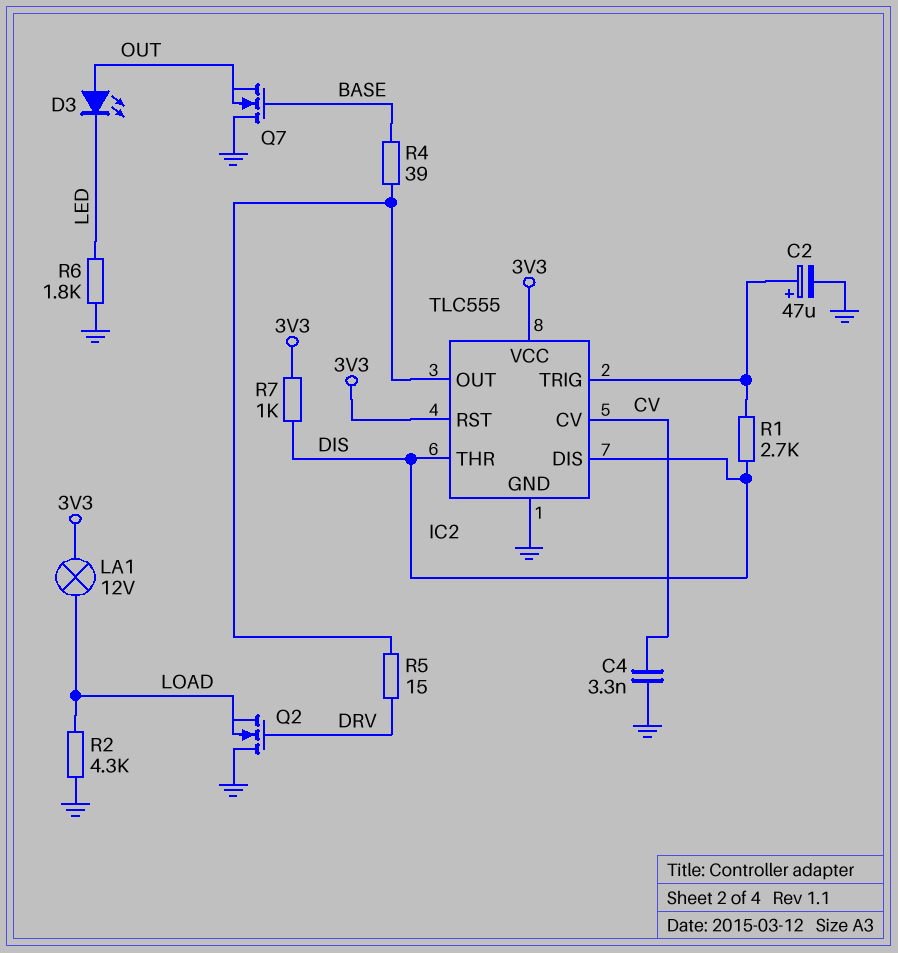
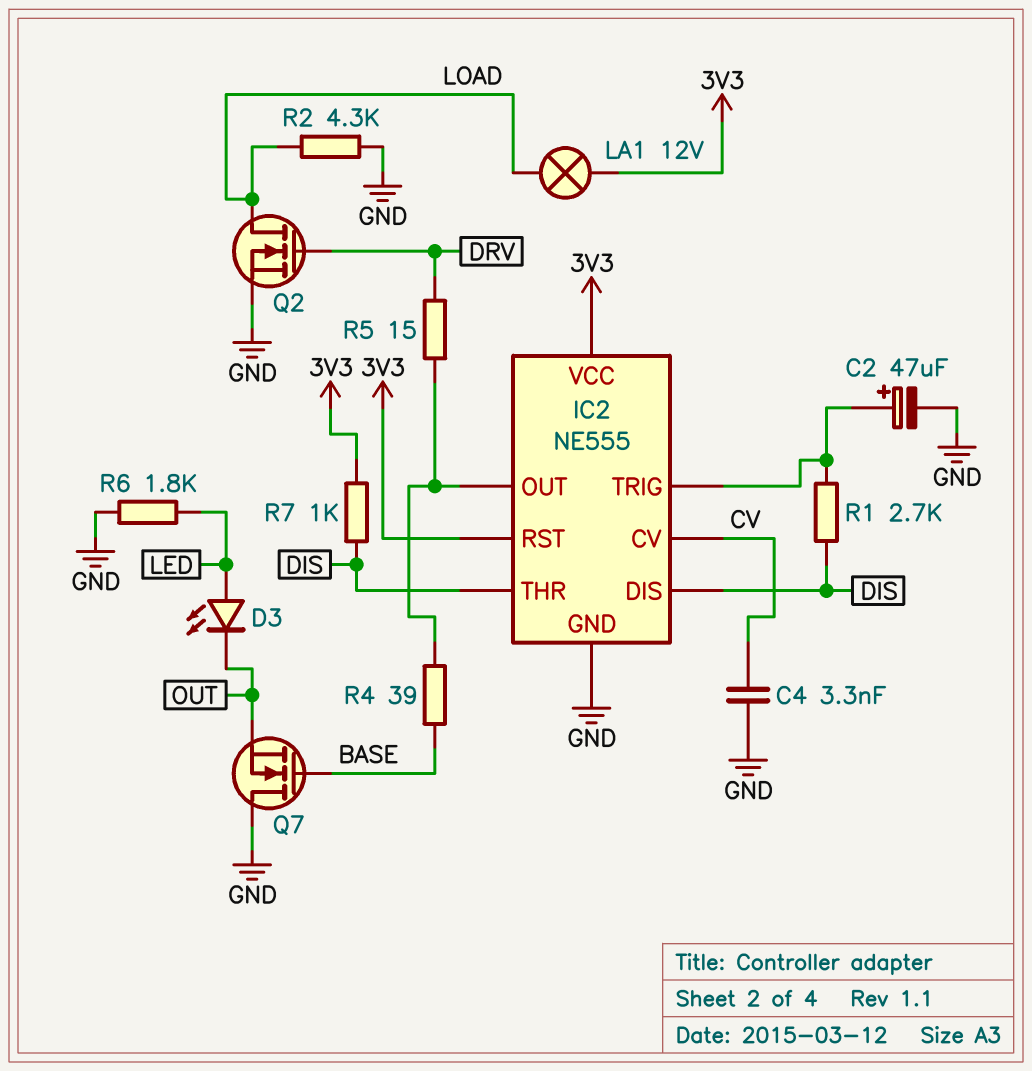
D3: LED (A OUT, K LED) -> LED (A LED, K OUT)
IC2: TLC555 -> NE555
Q2: NMOS (G DRV, D GND, S LOAD) -> NMOS (G DRV, D LOAD, S GND)

